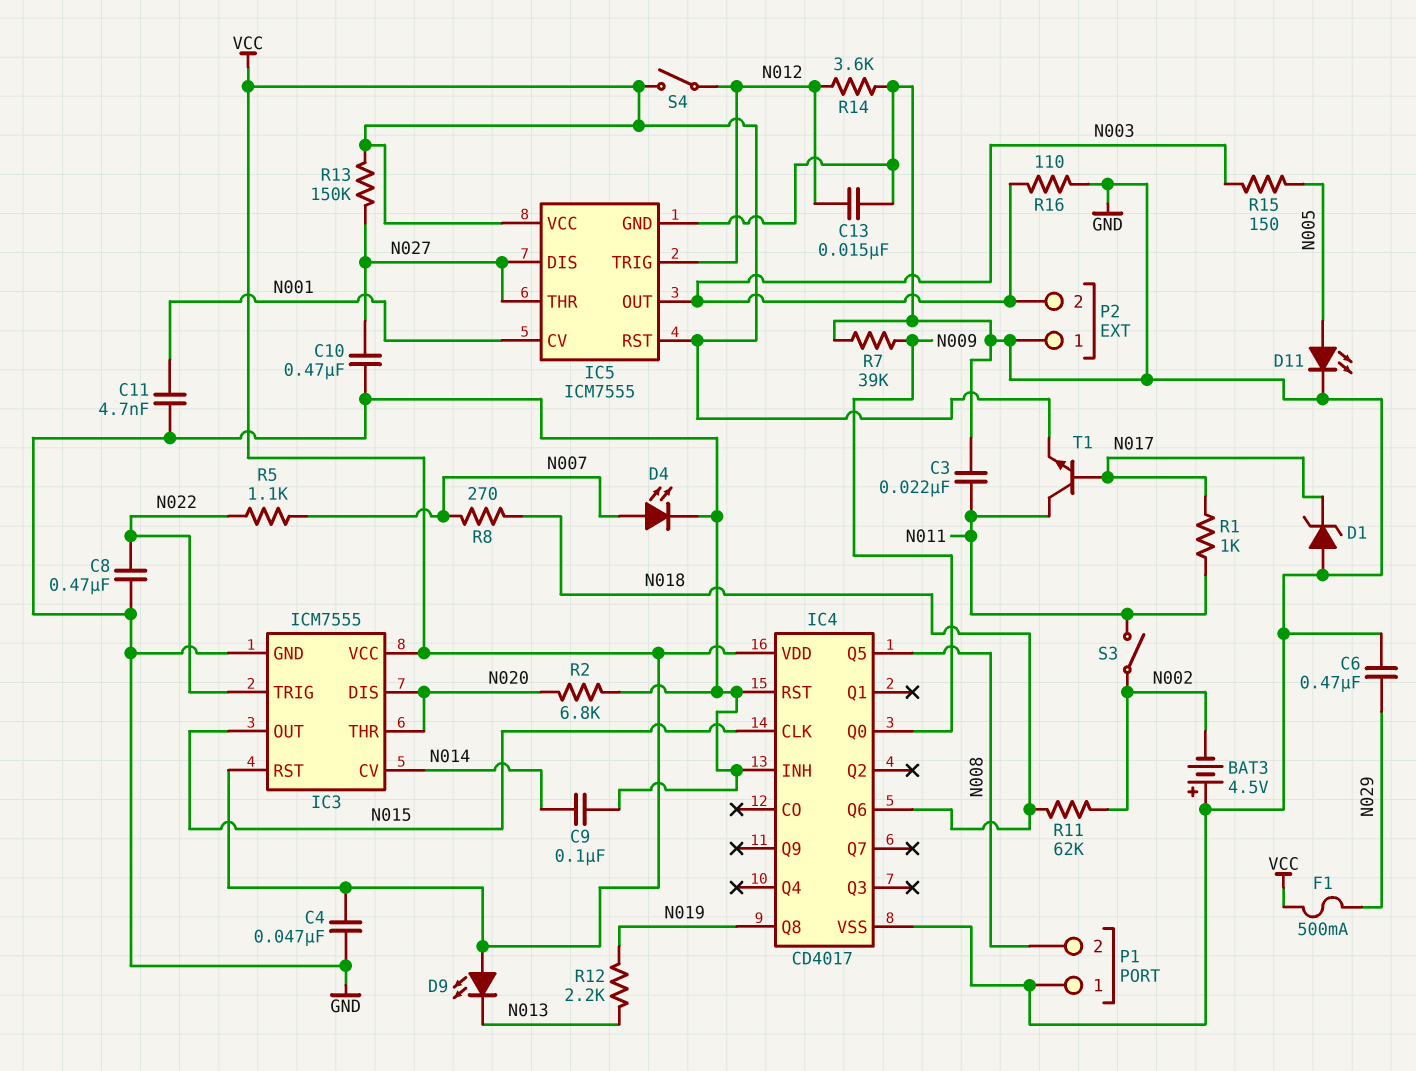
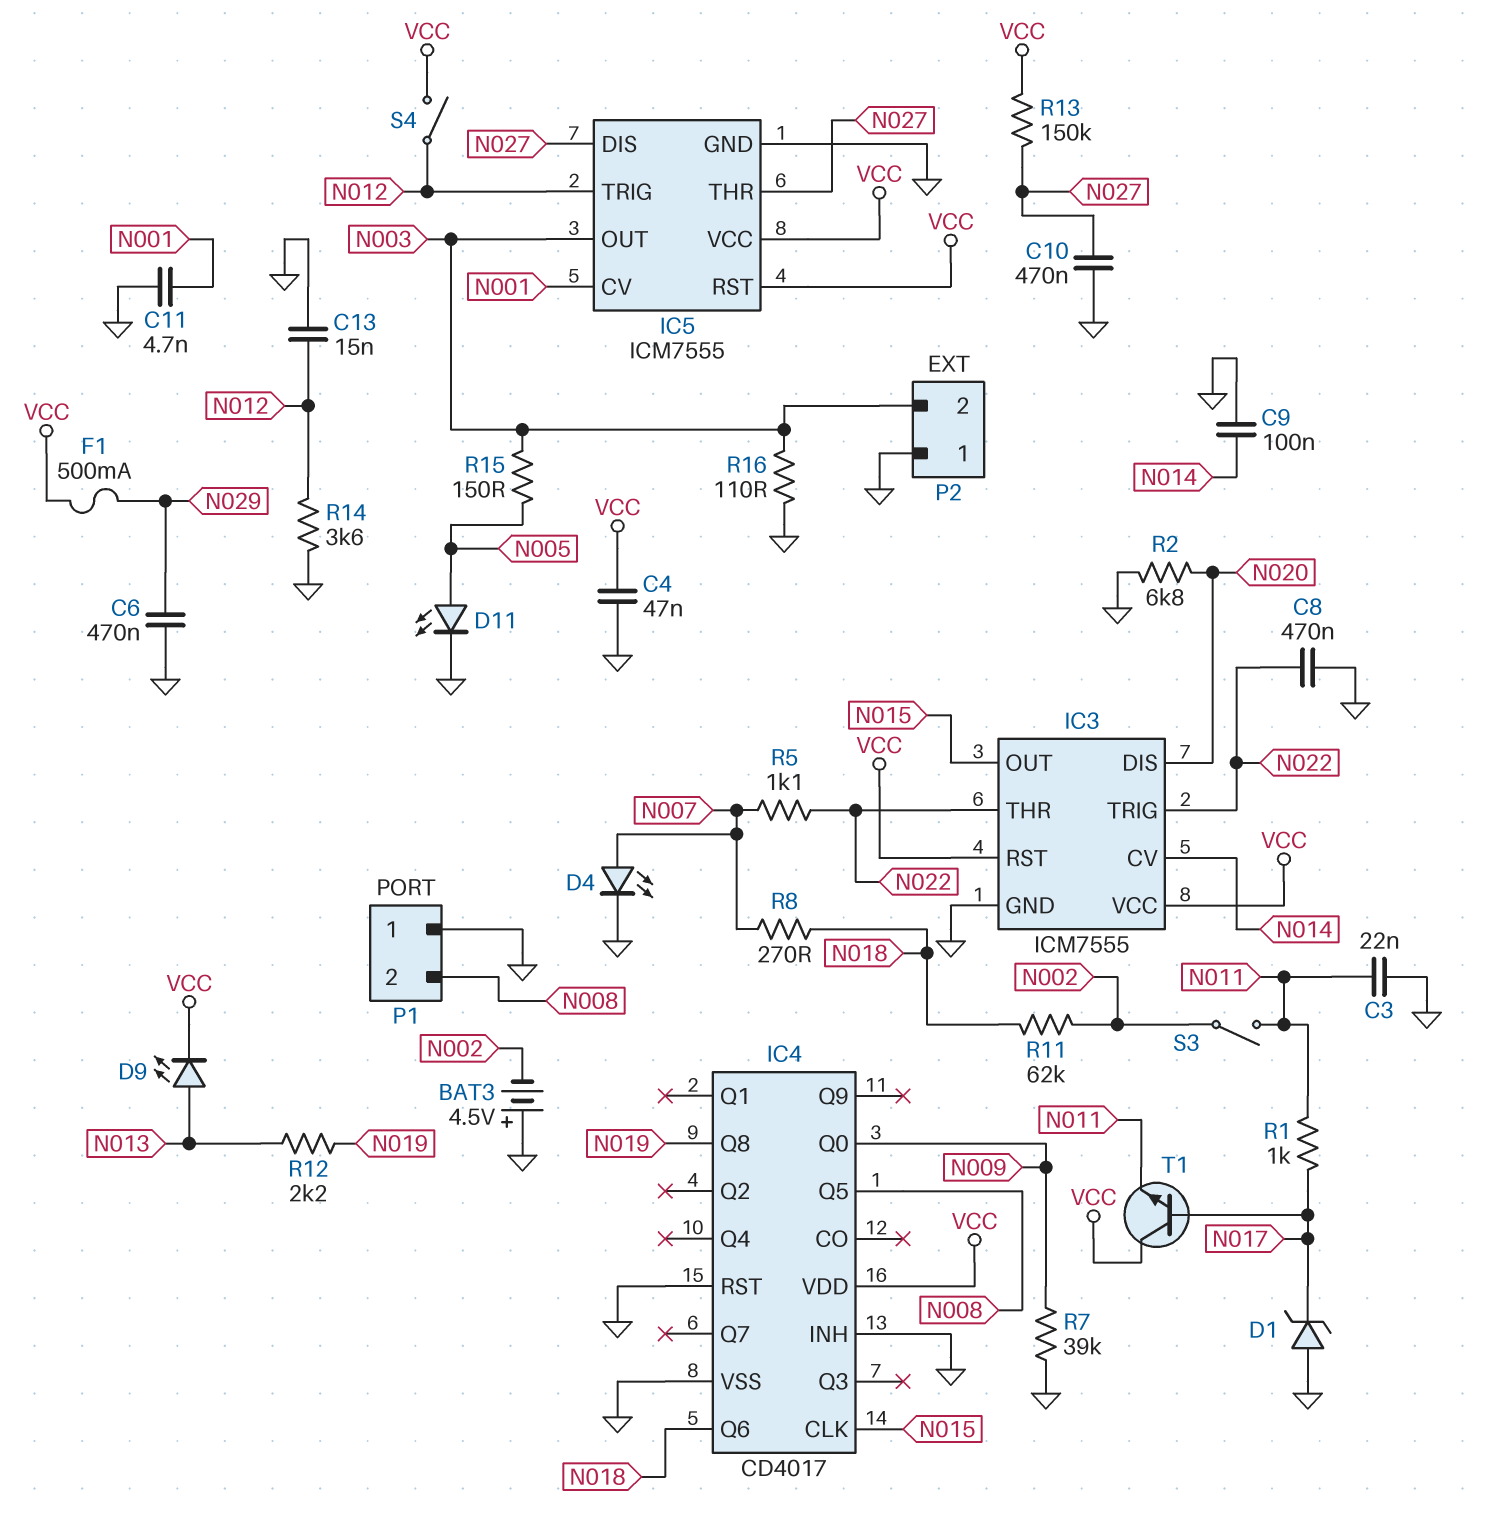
D9: LED (A VCC, K N013) -> LED (A N013, K VCC)
IC3 pin THR: N020 -> N022
T1: NPN (B N017, C N011, E VCC) -> NPN (B N017, C VCC, E N011)

